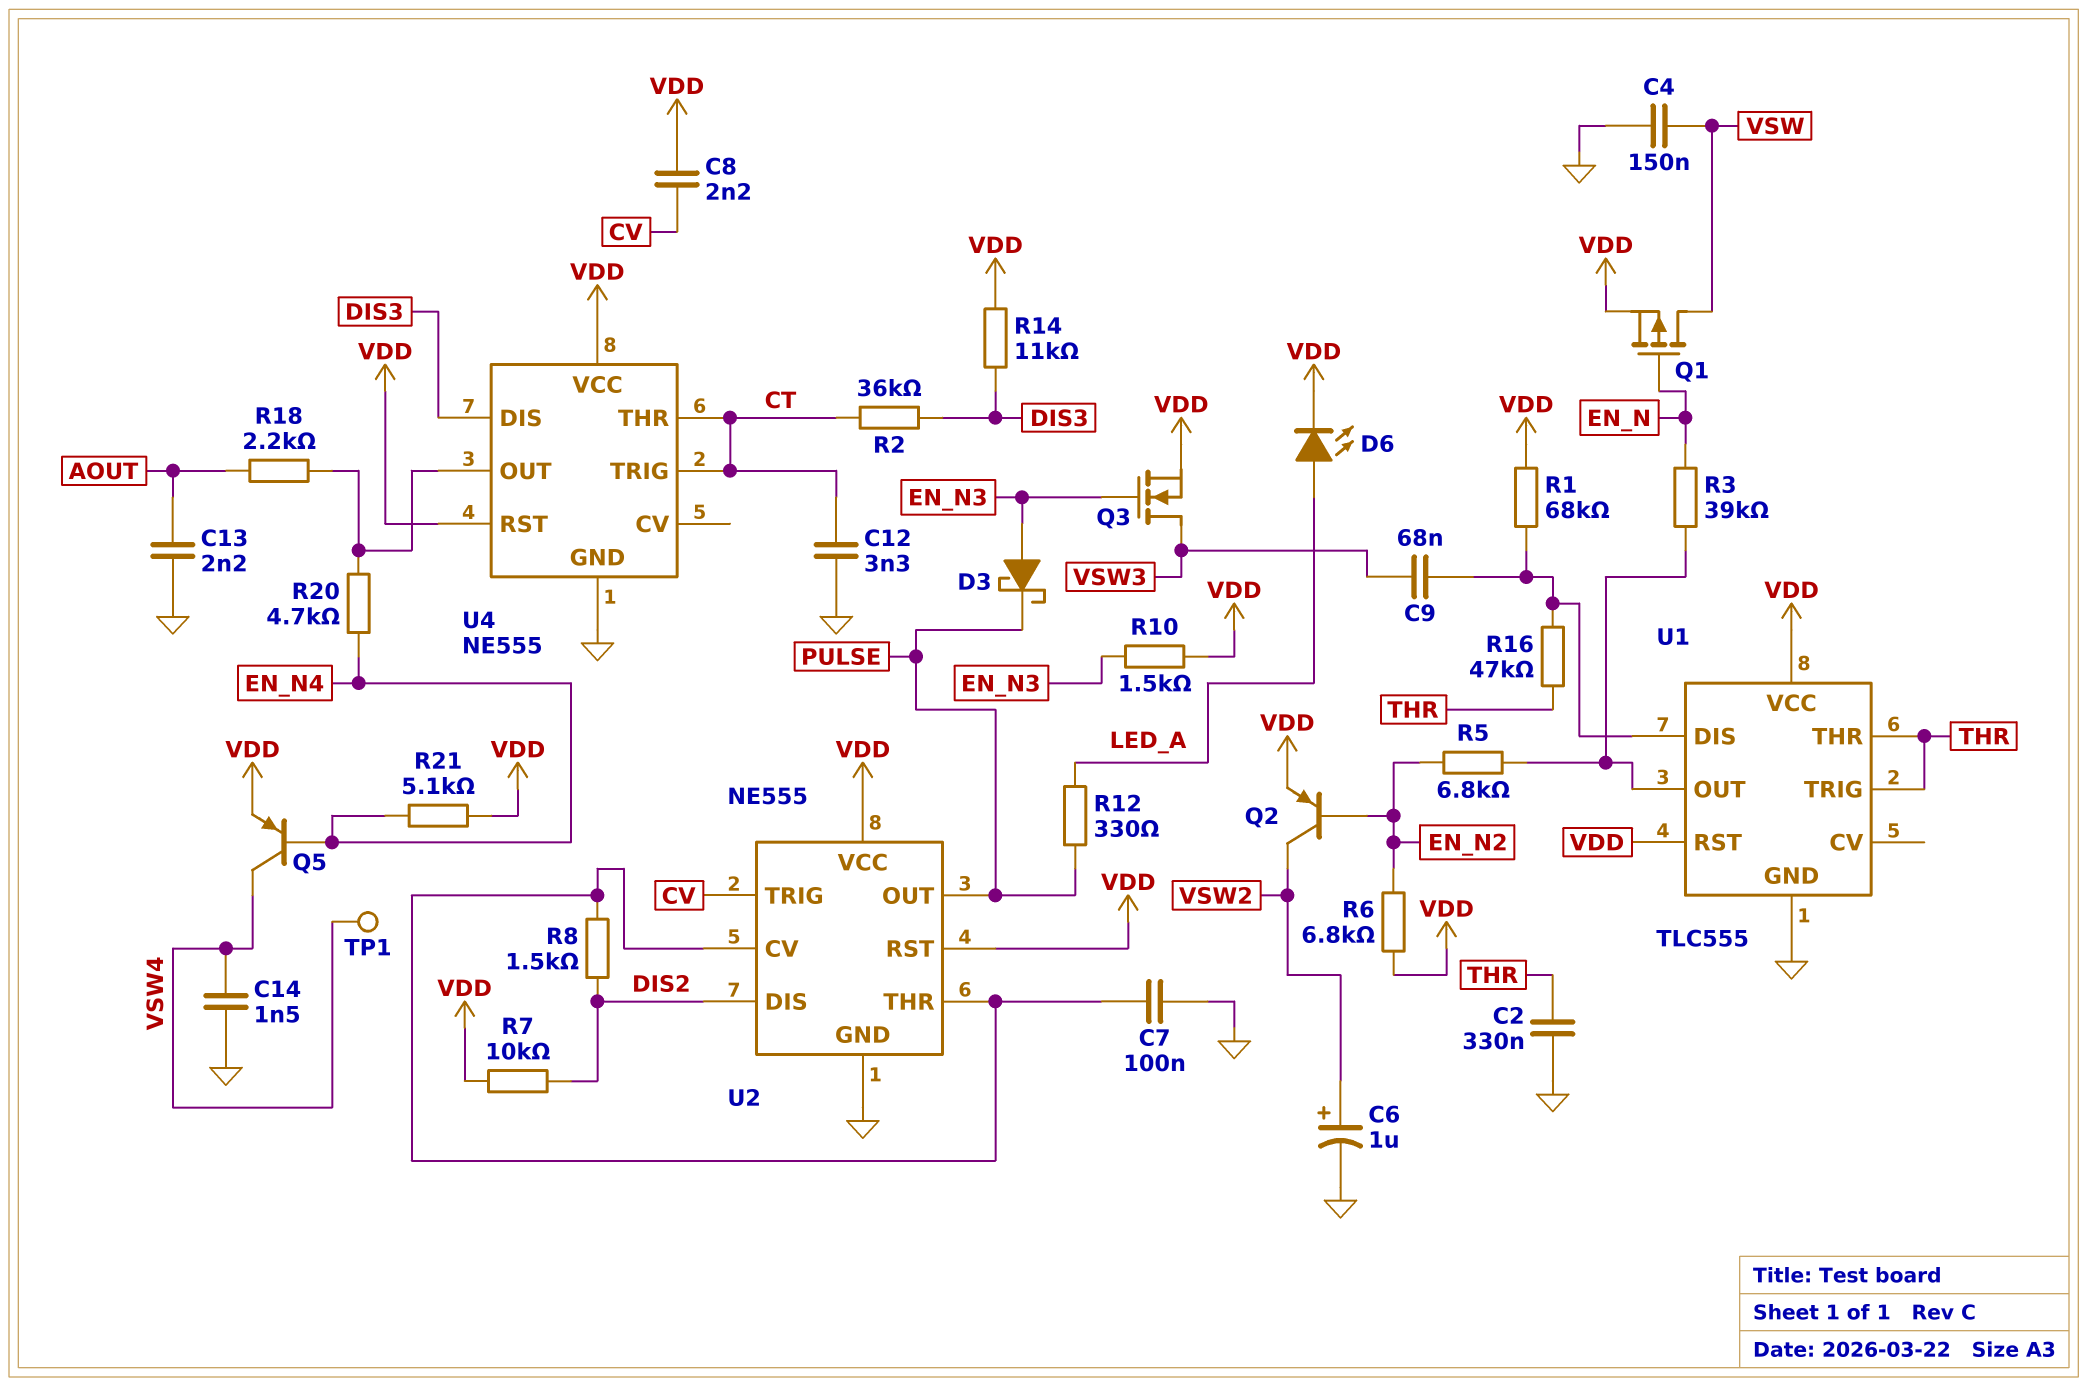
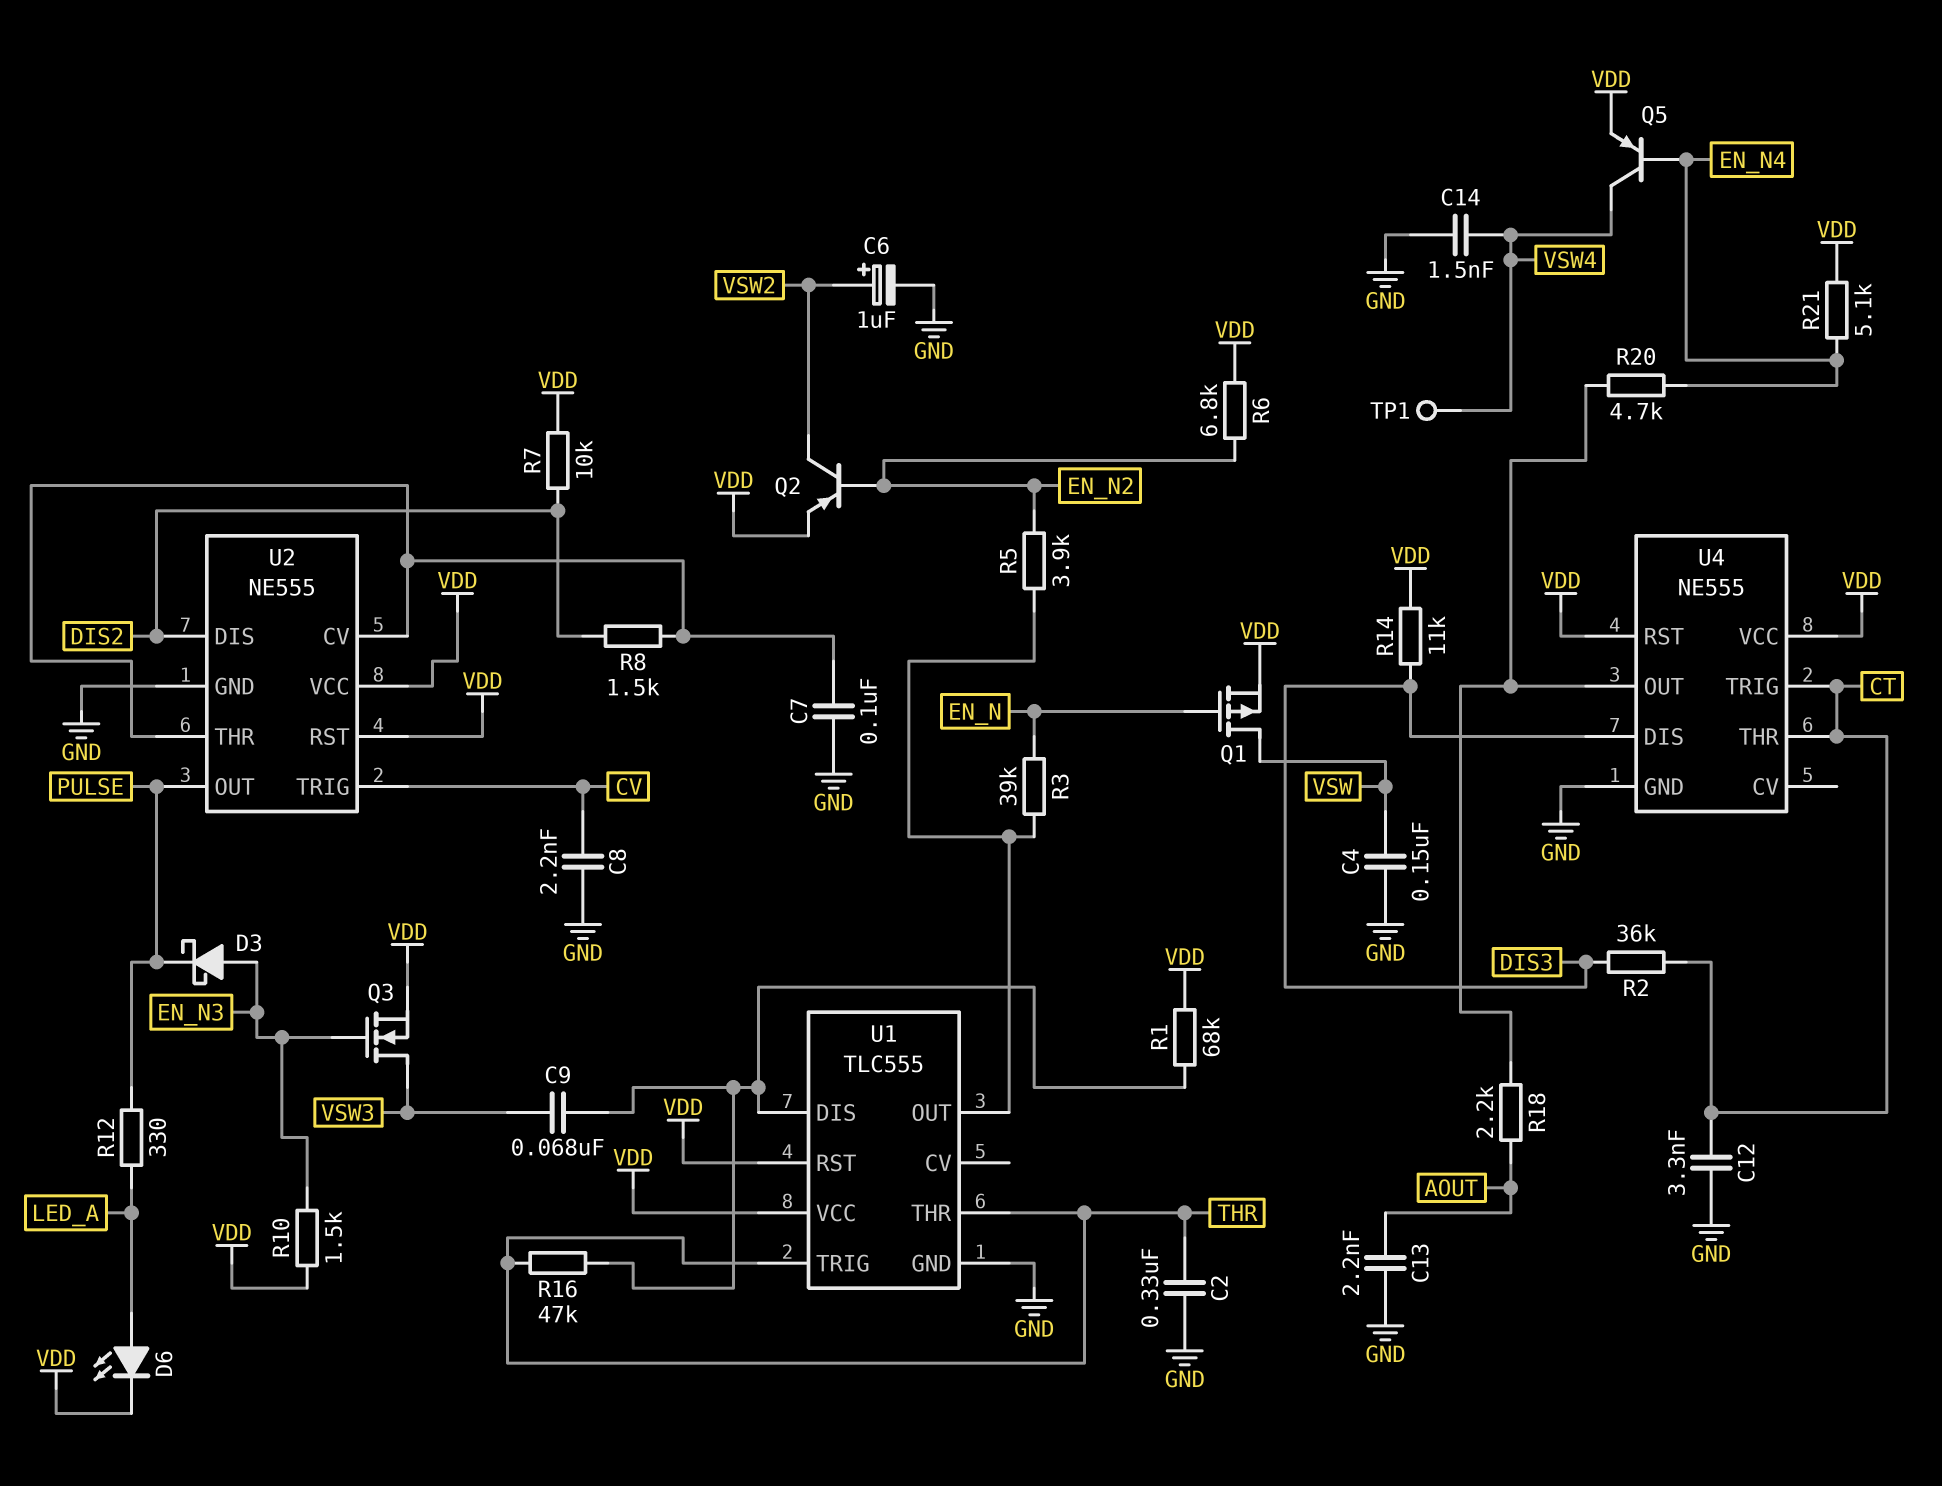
C8: 2.2nF (CV, VDD) -> 2.2nF (CV, GND)
R5: 6.8k (EN_N2, U1/OUT) -> 3.9k (EN_N2, U1/OUT)

